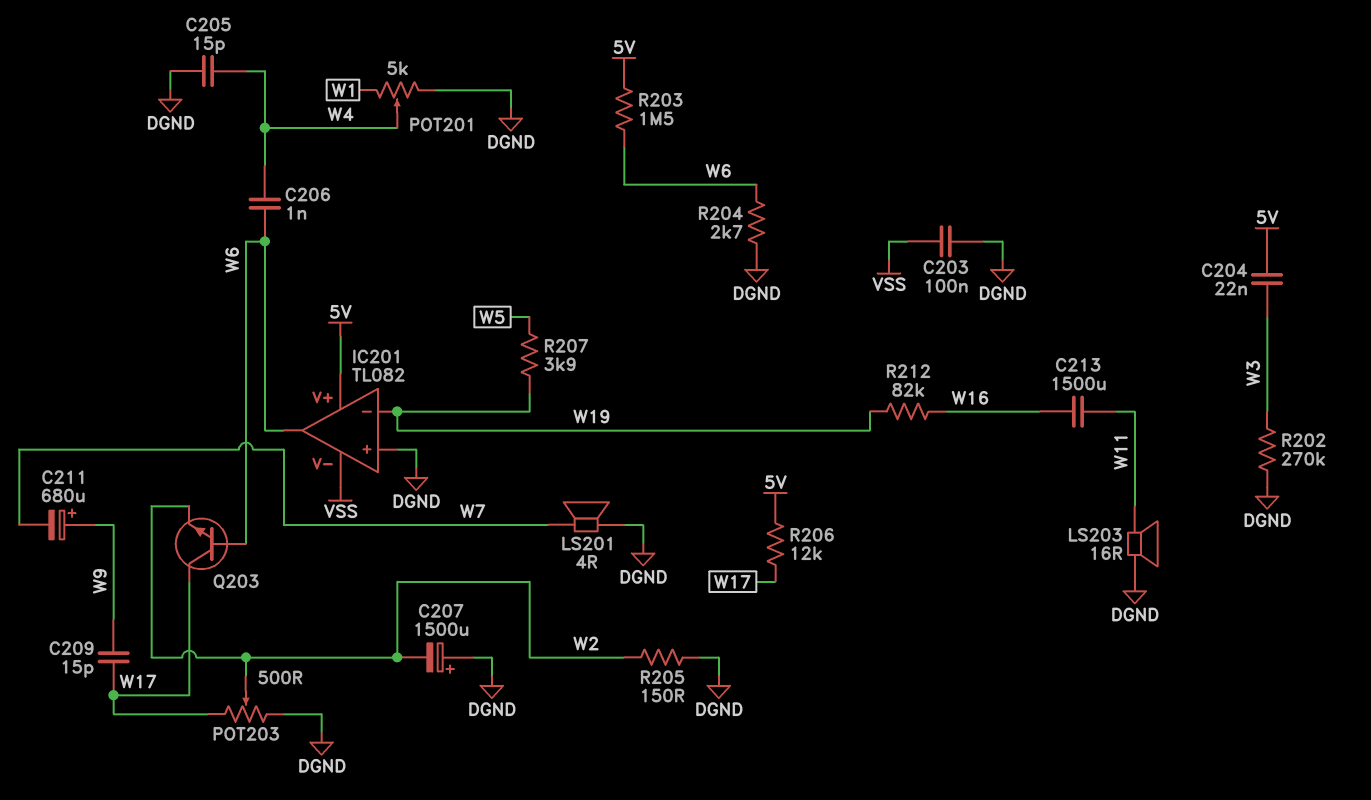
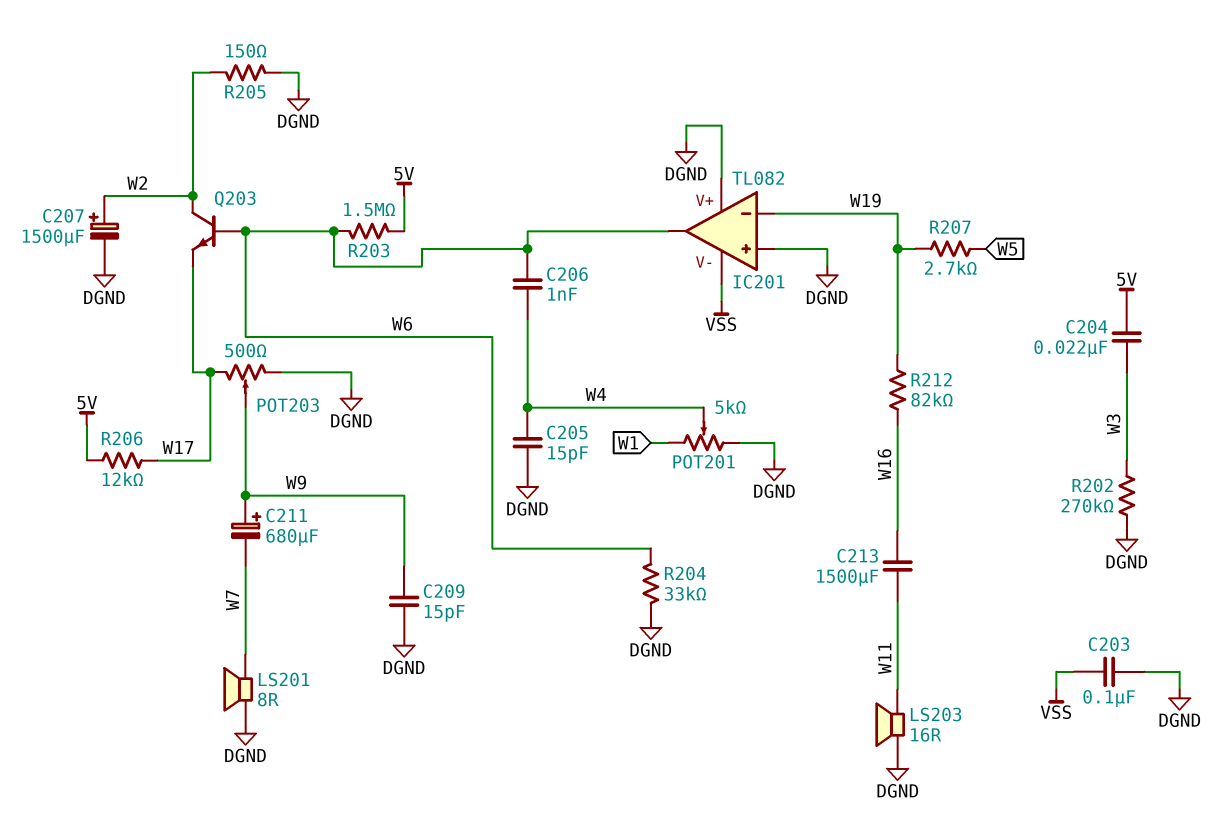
C207: 1500uF (plus DGND, minus W2) -> 1500uF (plus W2, minus DGND)
C209: 15pF (W9, W17) -> 15pF (DGND, W9)
IC201 pin V+: 5V -> DGND
LS201: speaker 4R (DGND, W7) -> speaker 8R (DGND, W7)
POT203: 500 (DGND, W17, wiper W2) -> 500 (DGND, W17, wiper W9)
Q203: NPN (B W6, C W17, E W2) -> NPN (B W6, C W2, E W17)
R204: 2.7k (DGND, W6) -> 33k (DGND, W6)
R207: 3.9k (W5, W19) -> 2.7k (W5, W19)

